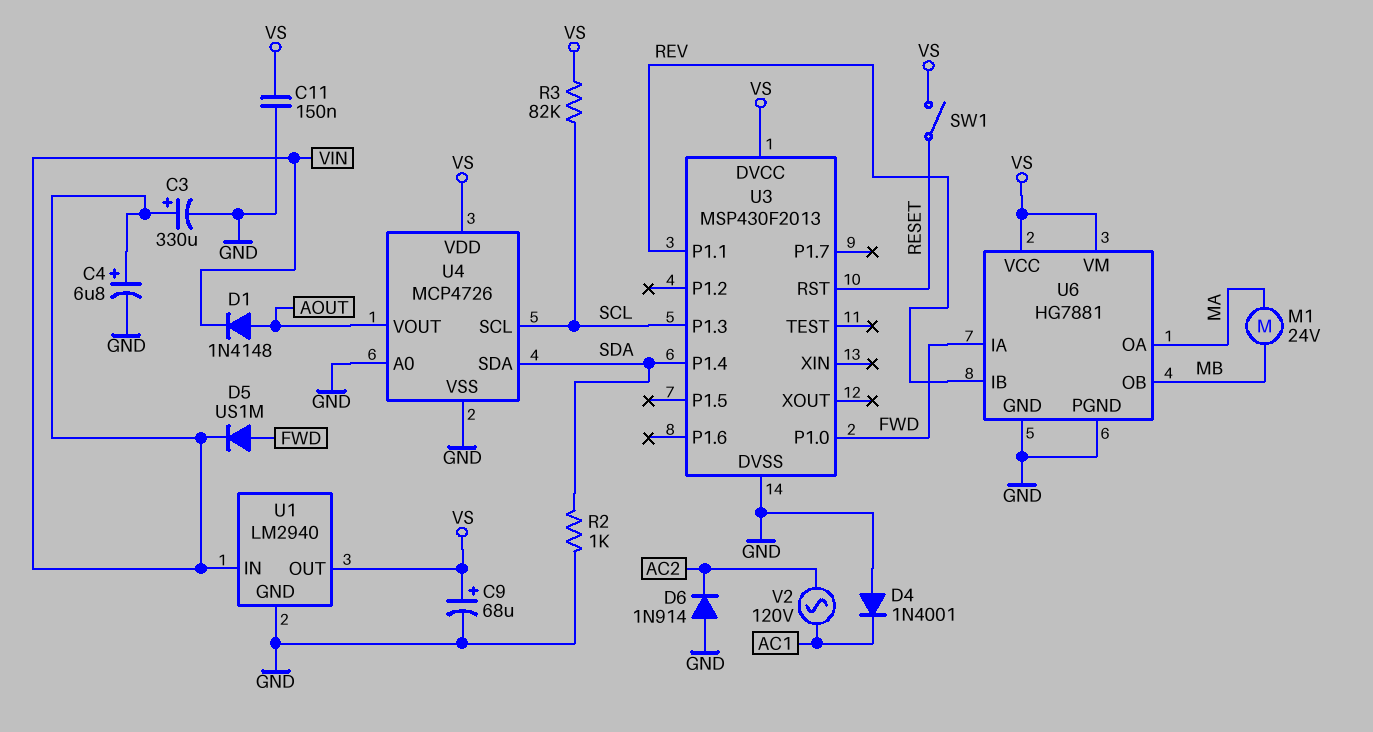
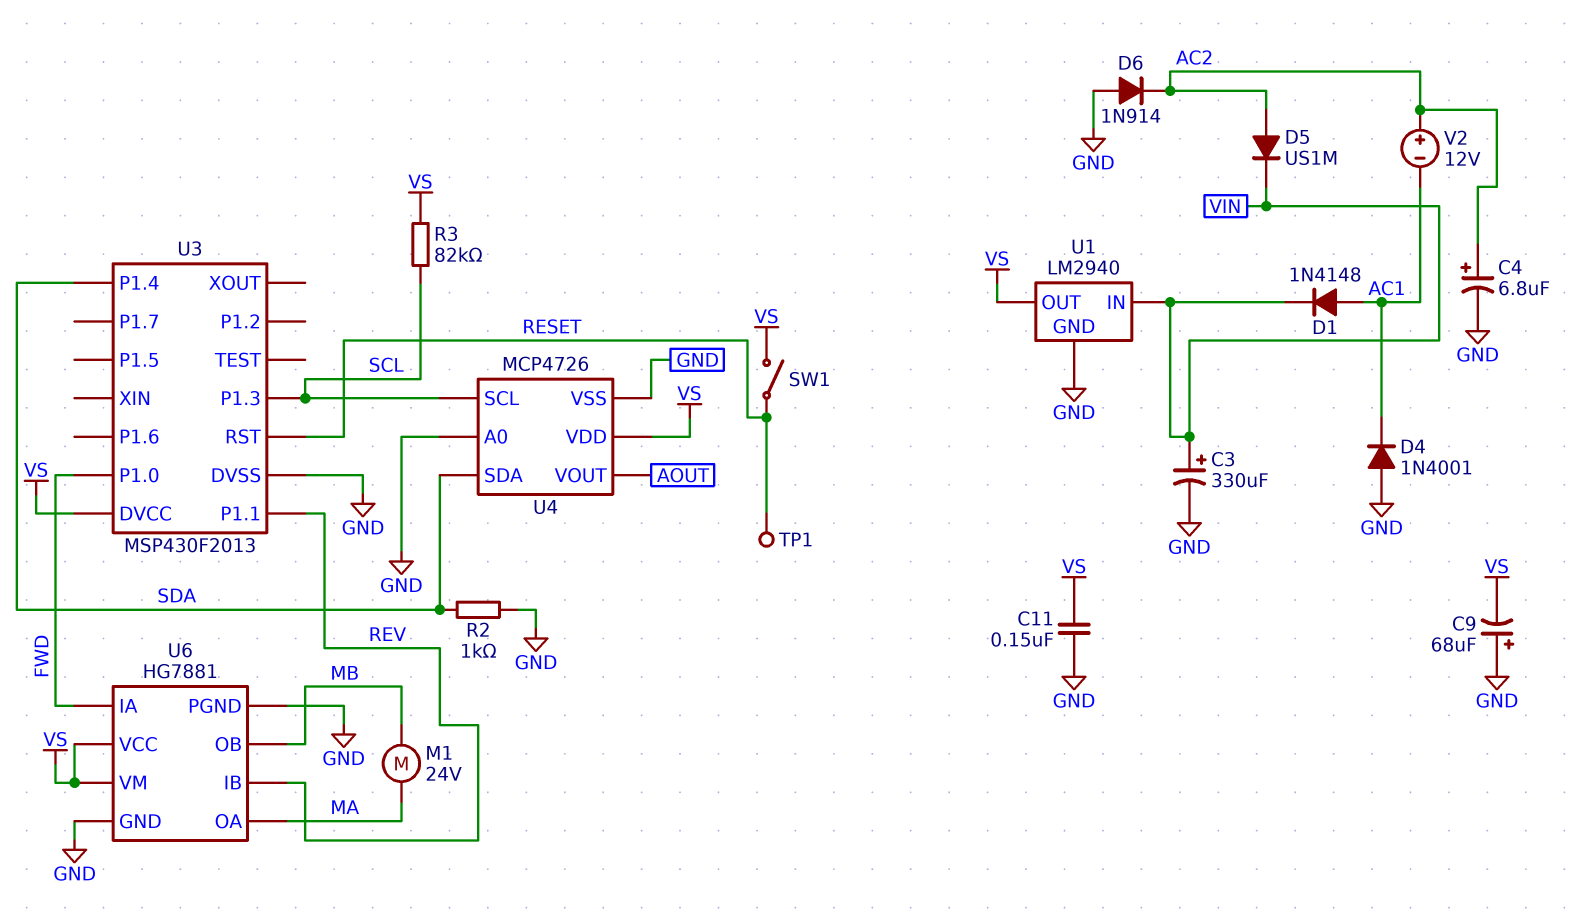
C4: 6.8uF (plus VIN, minus GND) -> 6.8uF (plus AC2, minus GND)
C9: 68uF (plus VS, minus GND) -> 68uF (plus GND, minus VS)
D1: diode 1N4148 (A AOUT, K VIN) -> diode 1N4148 (A AC1, K VIN)
D5: diode US1M (A FWD, K VIN) -> diode US1M (A AC2, K VIN)
TP1: none -> test point (RESET)
V2: AC 120V (AC1, AC2) -> 12V (plus AC2, minus AC1)

